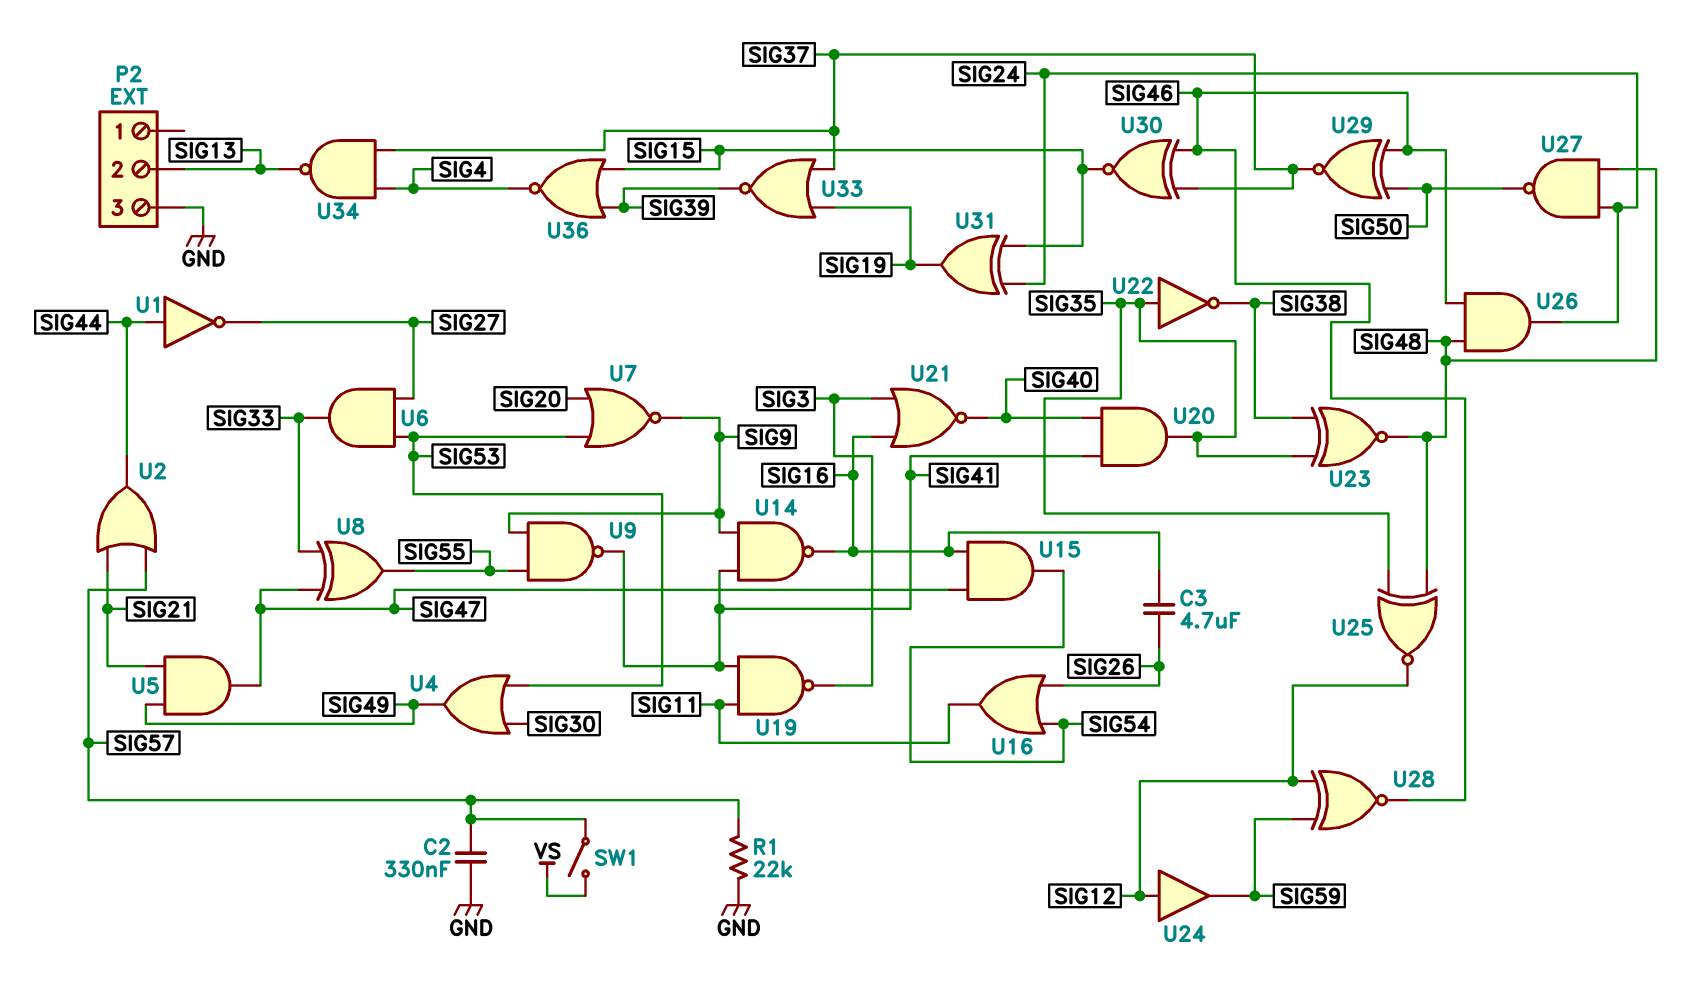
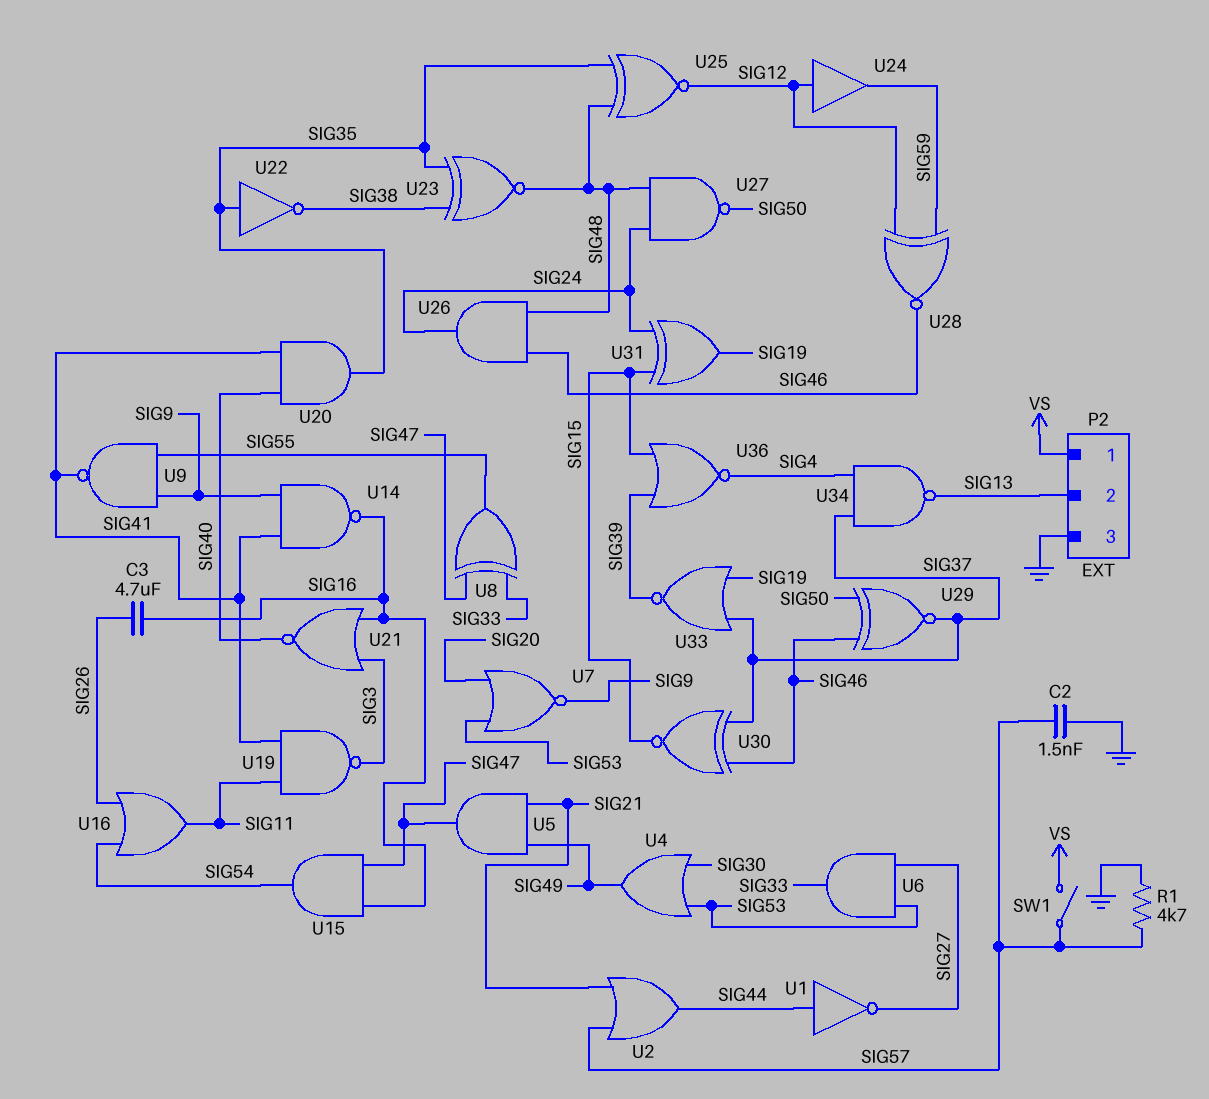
C2: 330nF (GND, SIG57) -> 1.5nF (GND, SIG57)
P2 pin 1: none -> VS
R1: 22k (GND, SIG57) -> 4.7k (GND, SIG57)

